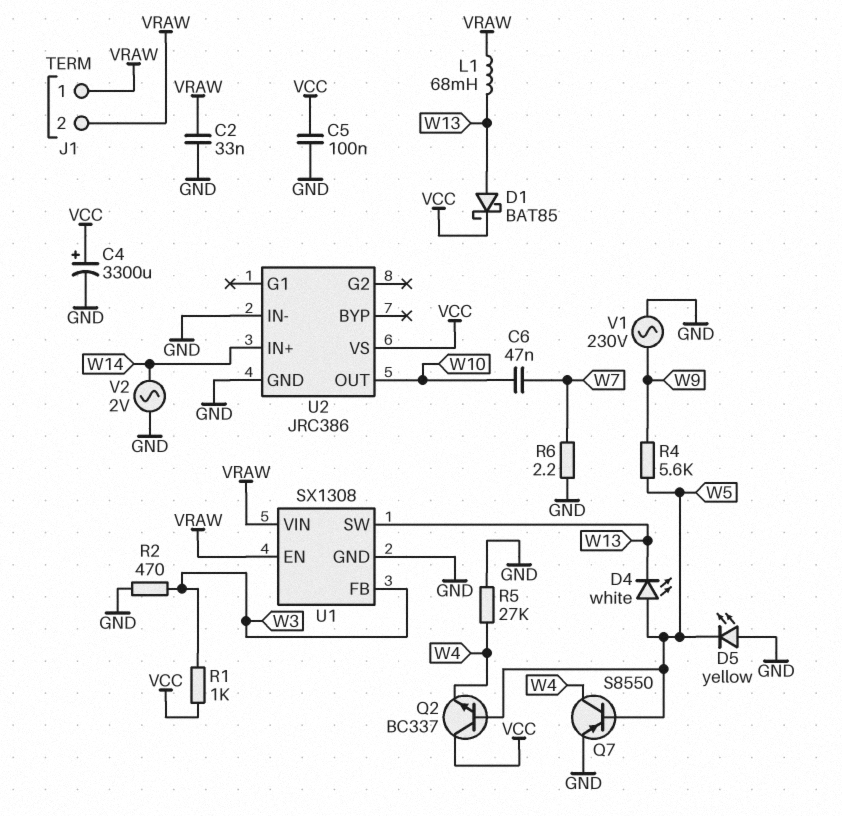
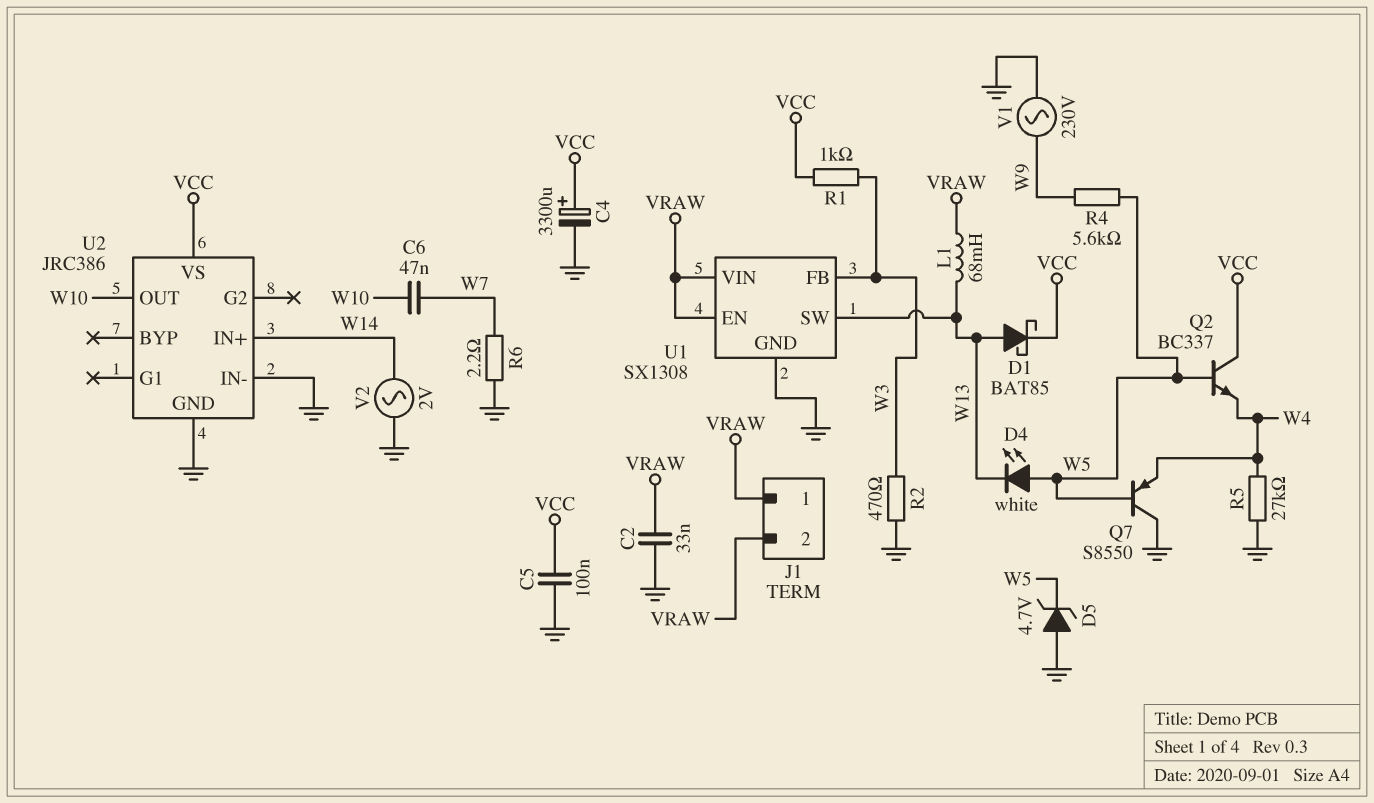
D5: LED yellow (A GND, K W5) -> zener 4.7V (A GND, K W5)
Q7: PNP S8550 (B W5, C W4, E GND) -> PNP S8550 (B W5, C GND, E W4)

